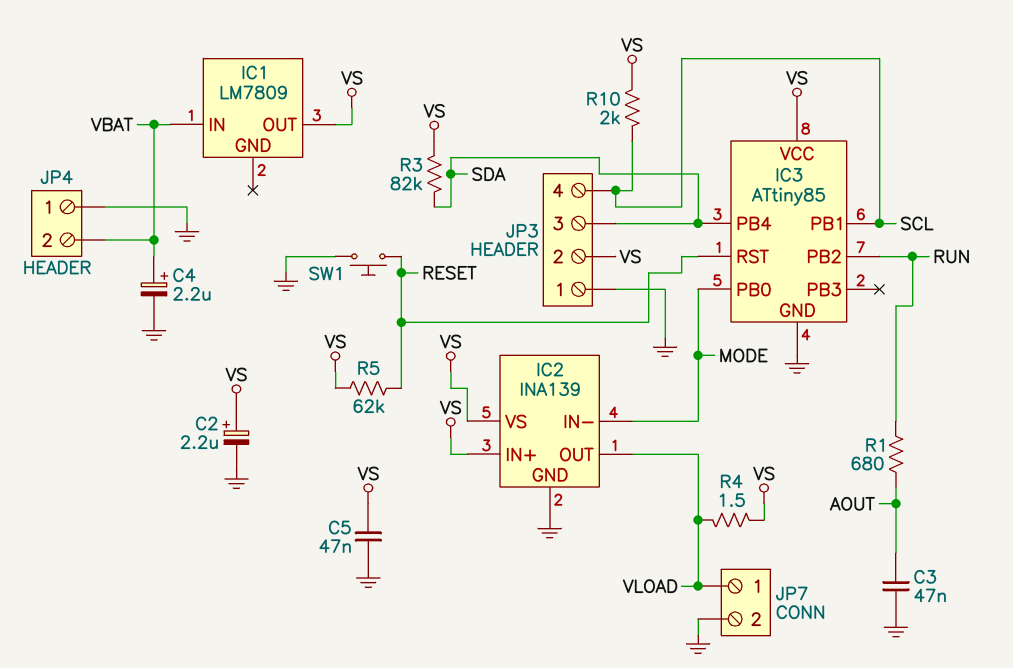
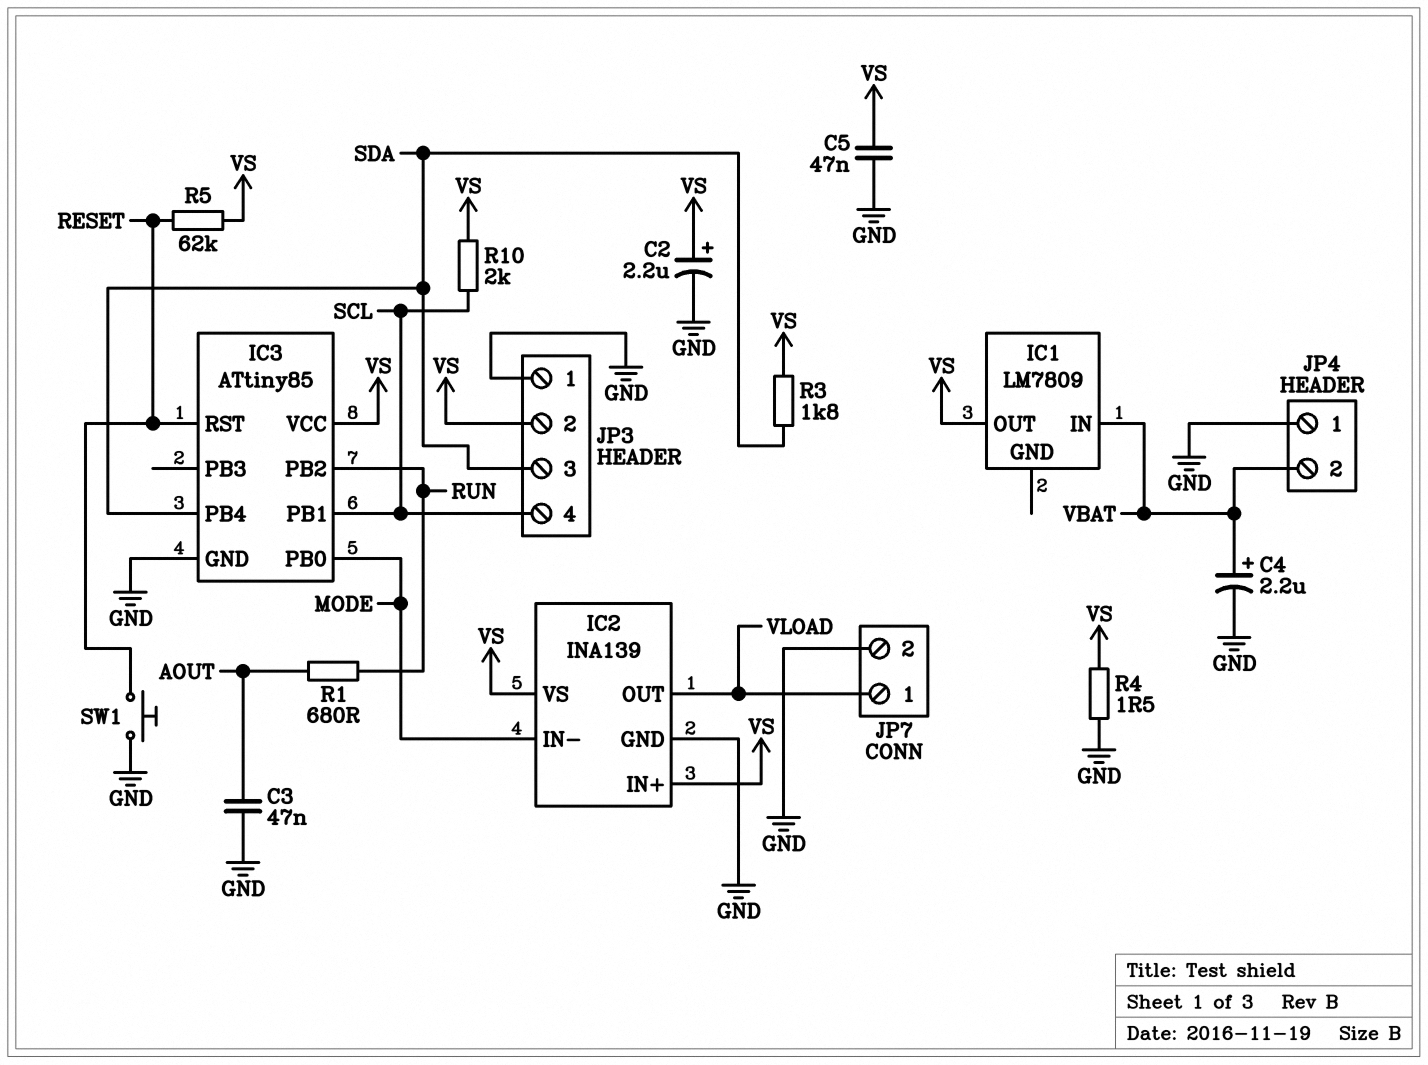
R3: 82k (SDA, VS) -> 1.8k (SDA, VS)
R4: 1.5 (VLOAD, VS) -> 1.5 (GND, VS)

